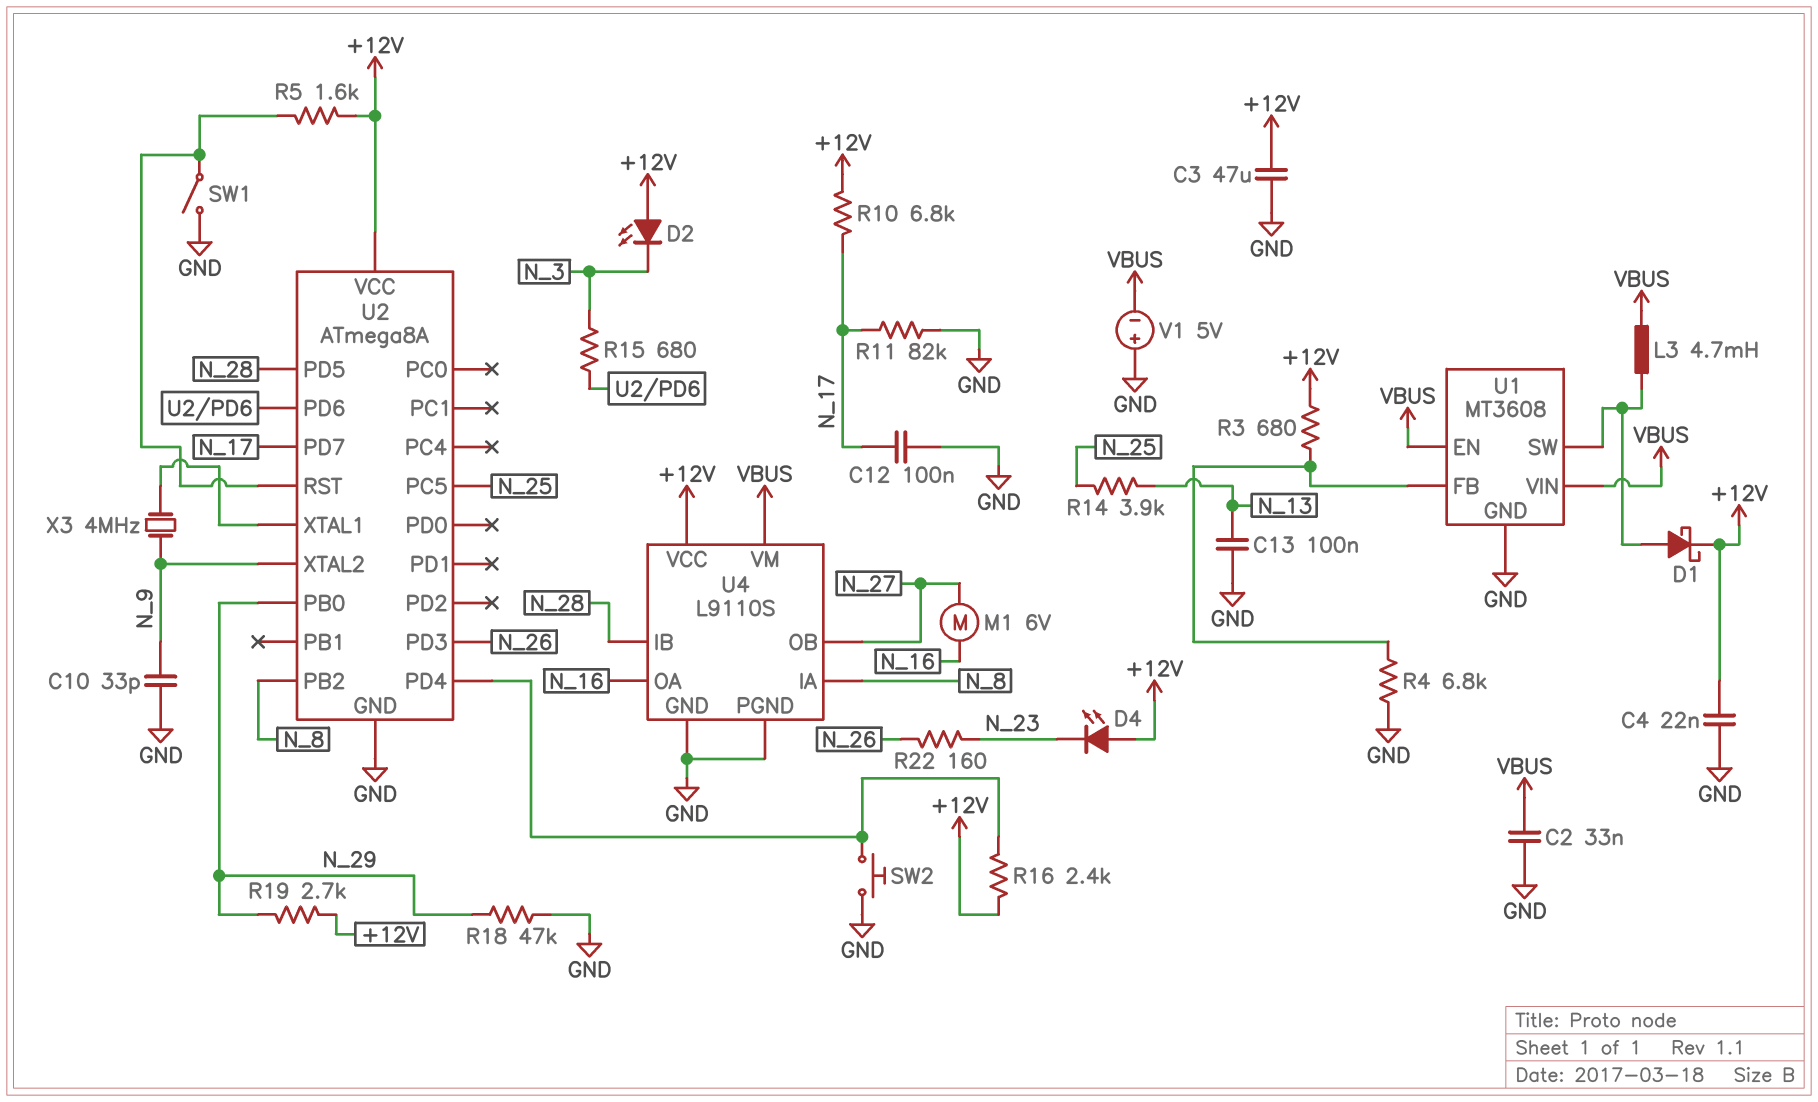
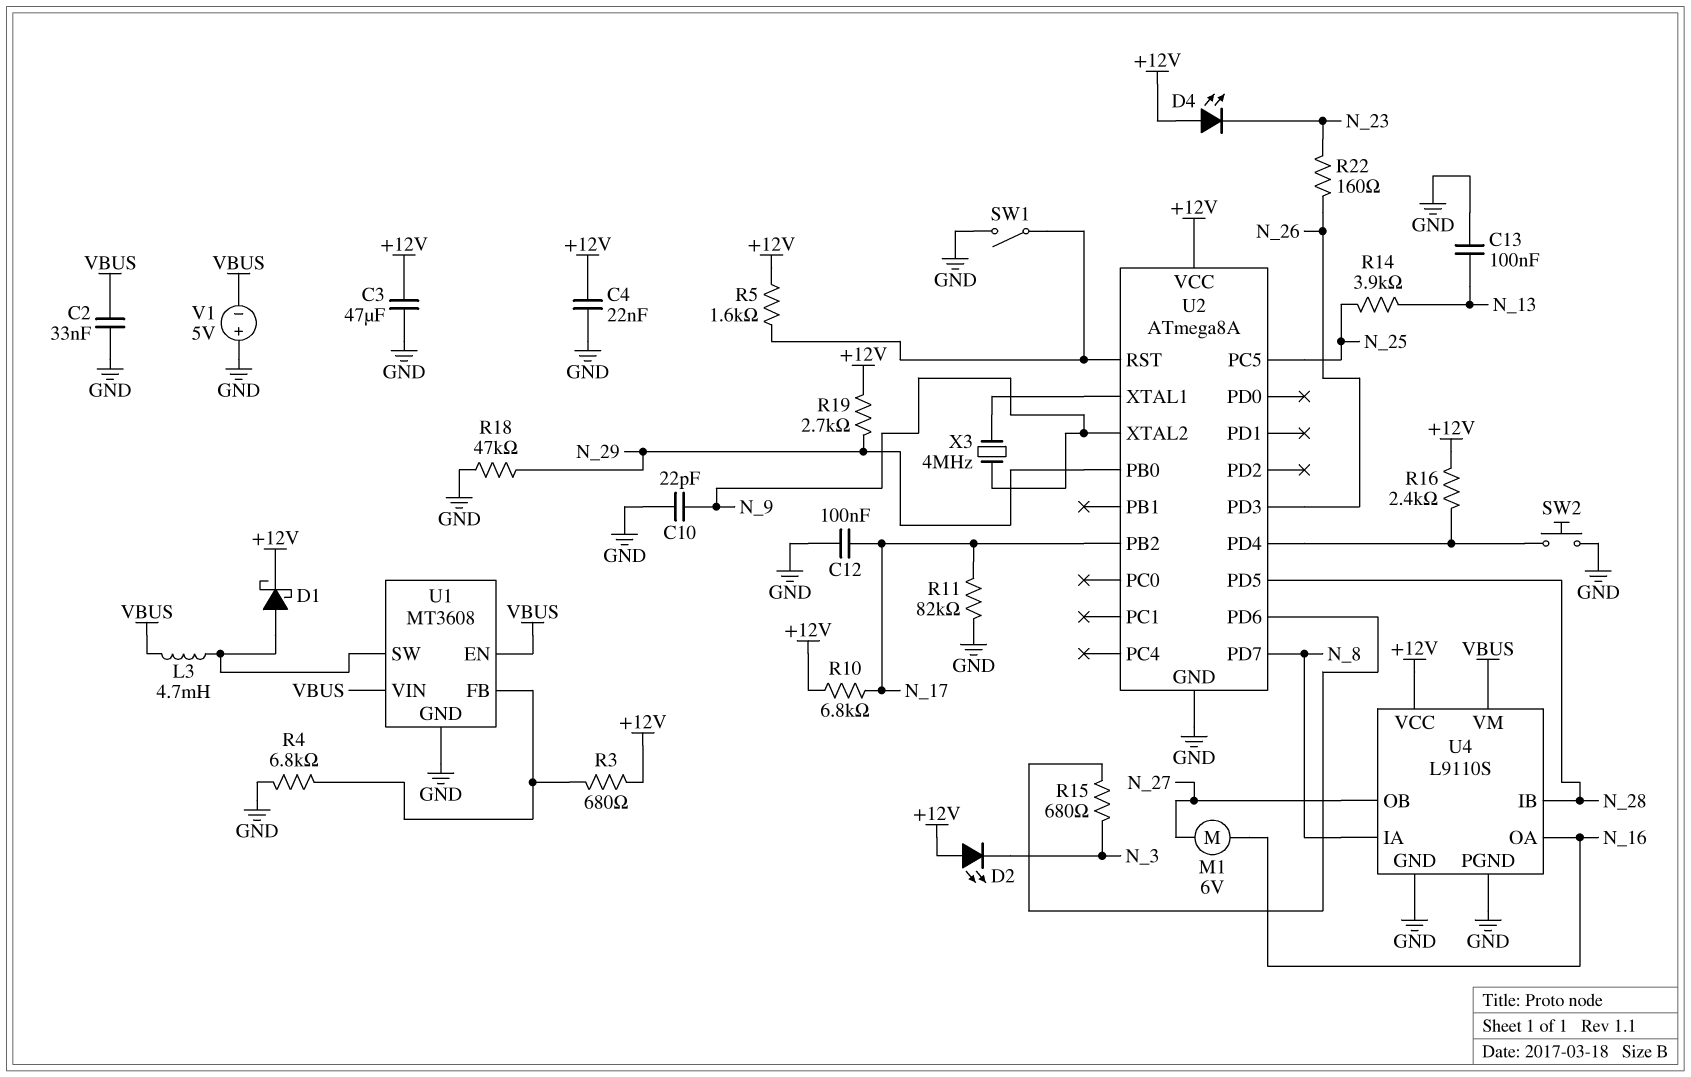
C10: 33pF (GND, N_9) -> 22pF (GND, N_9)
U2 pin PB2: N_8 -> N_17
U2 pin PD7: N_17 -> N_8

